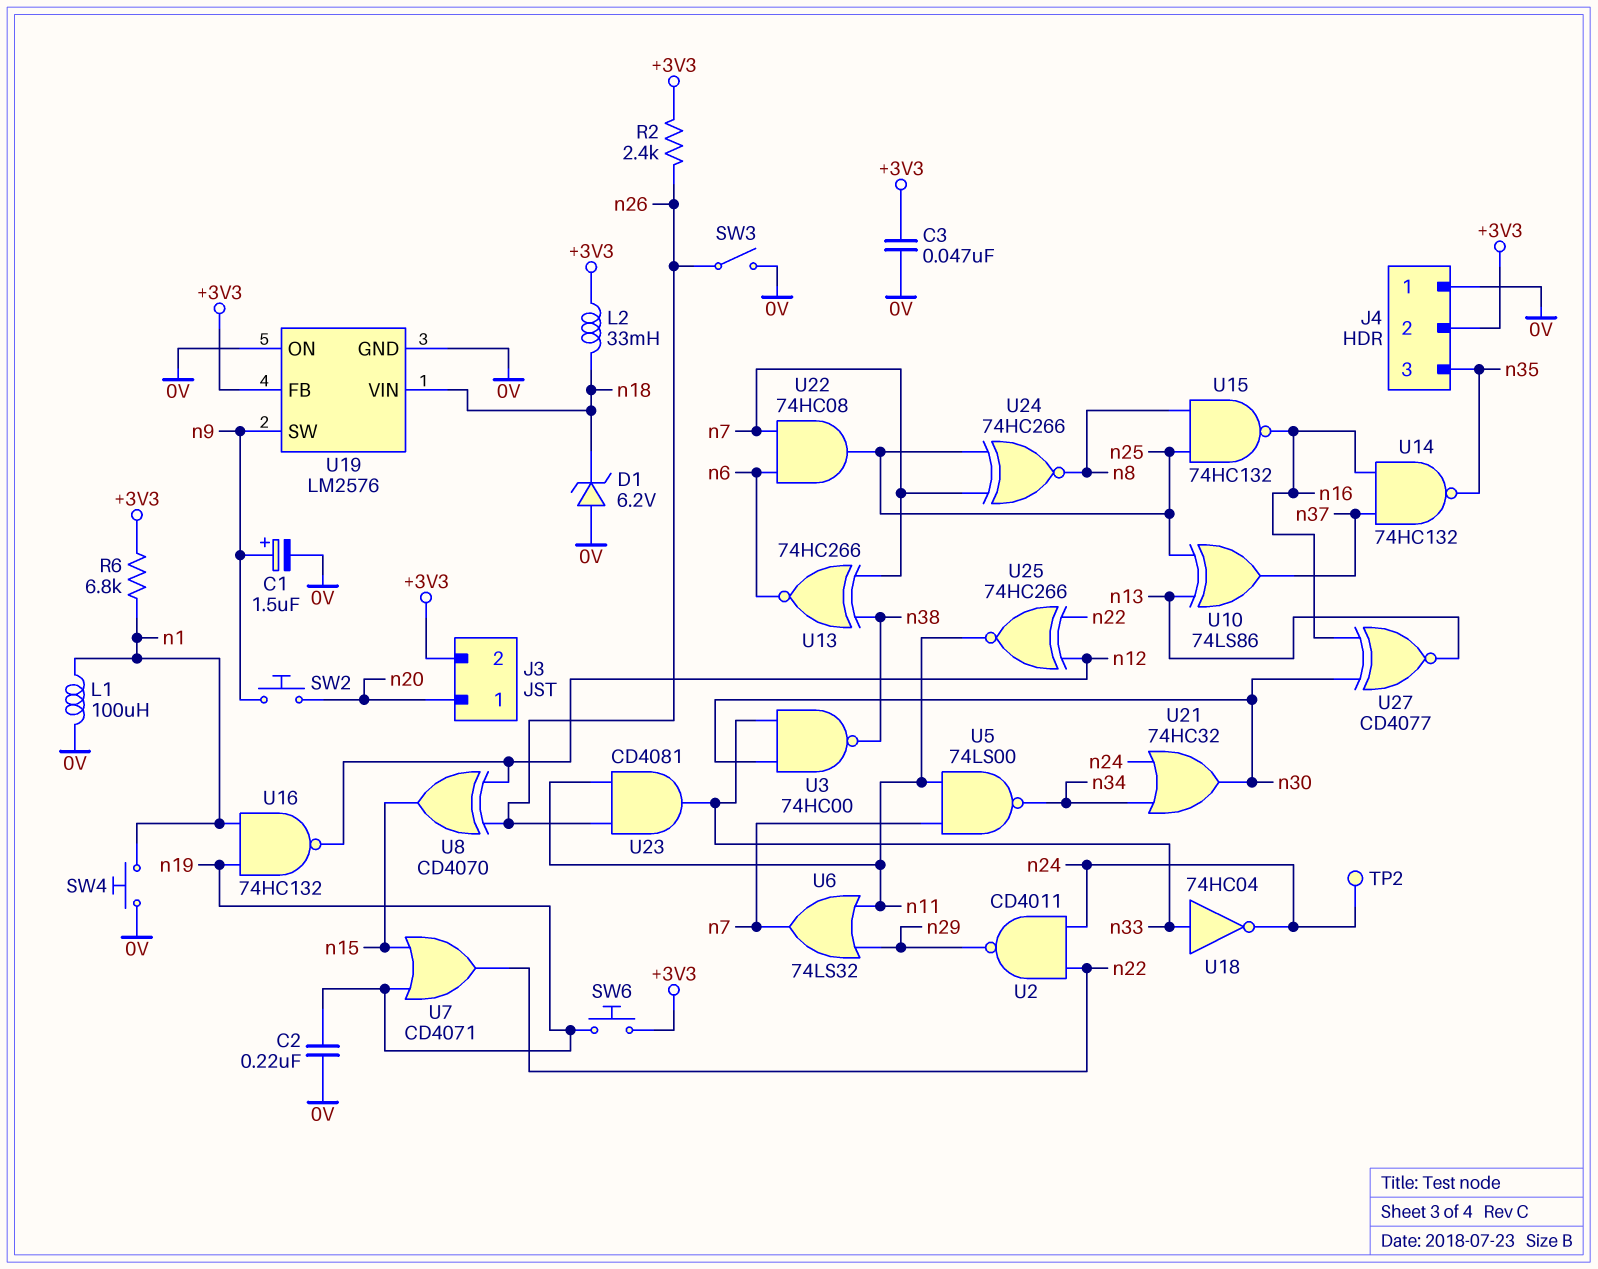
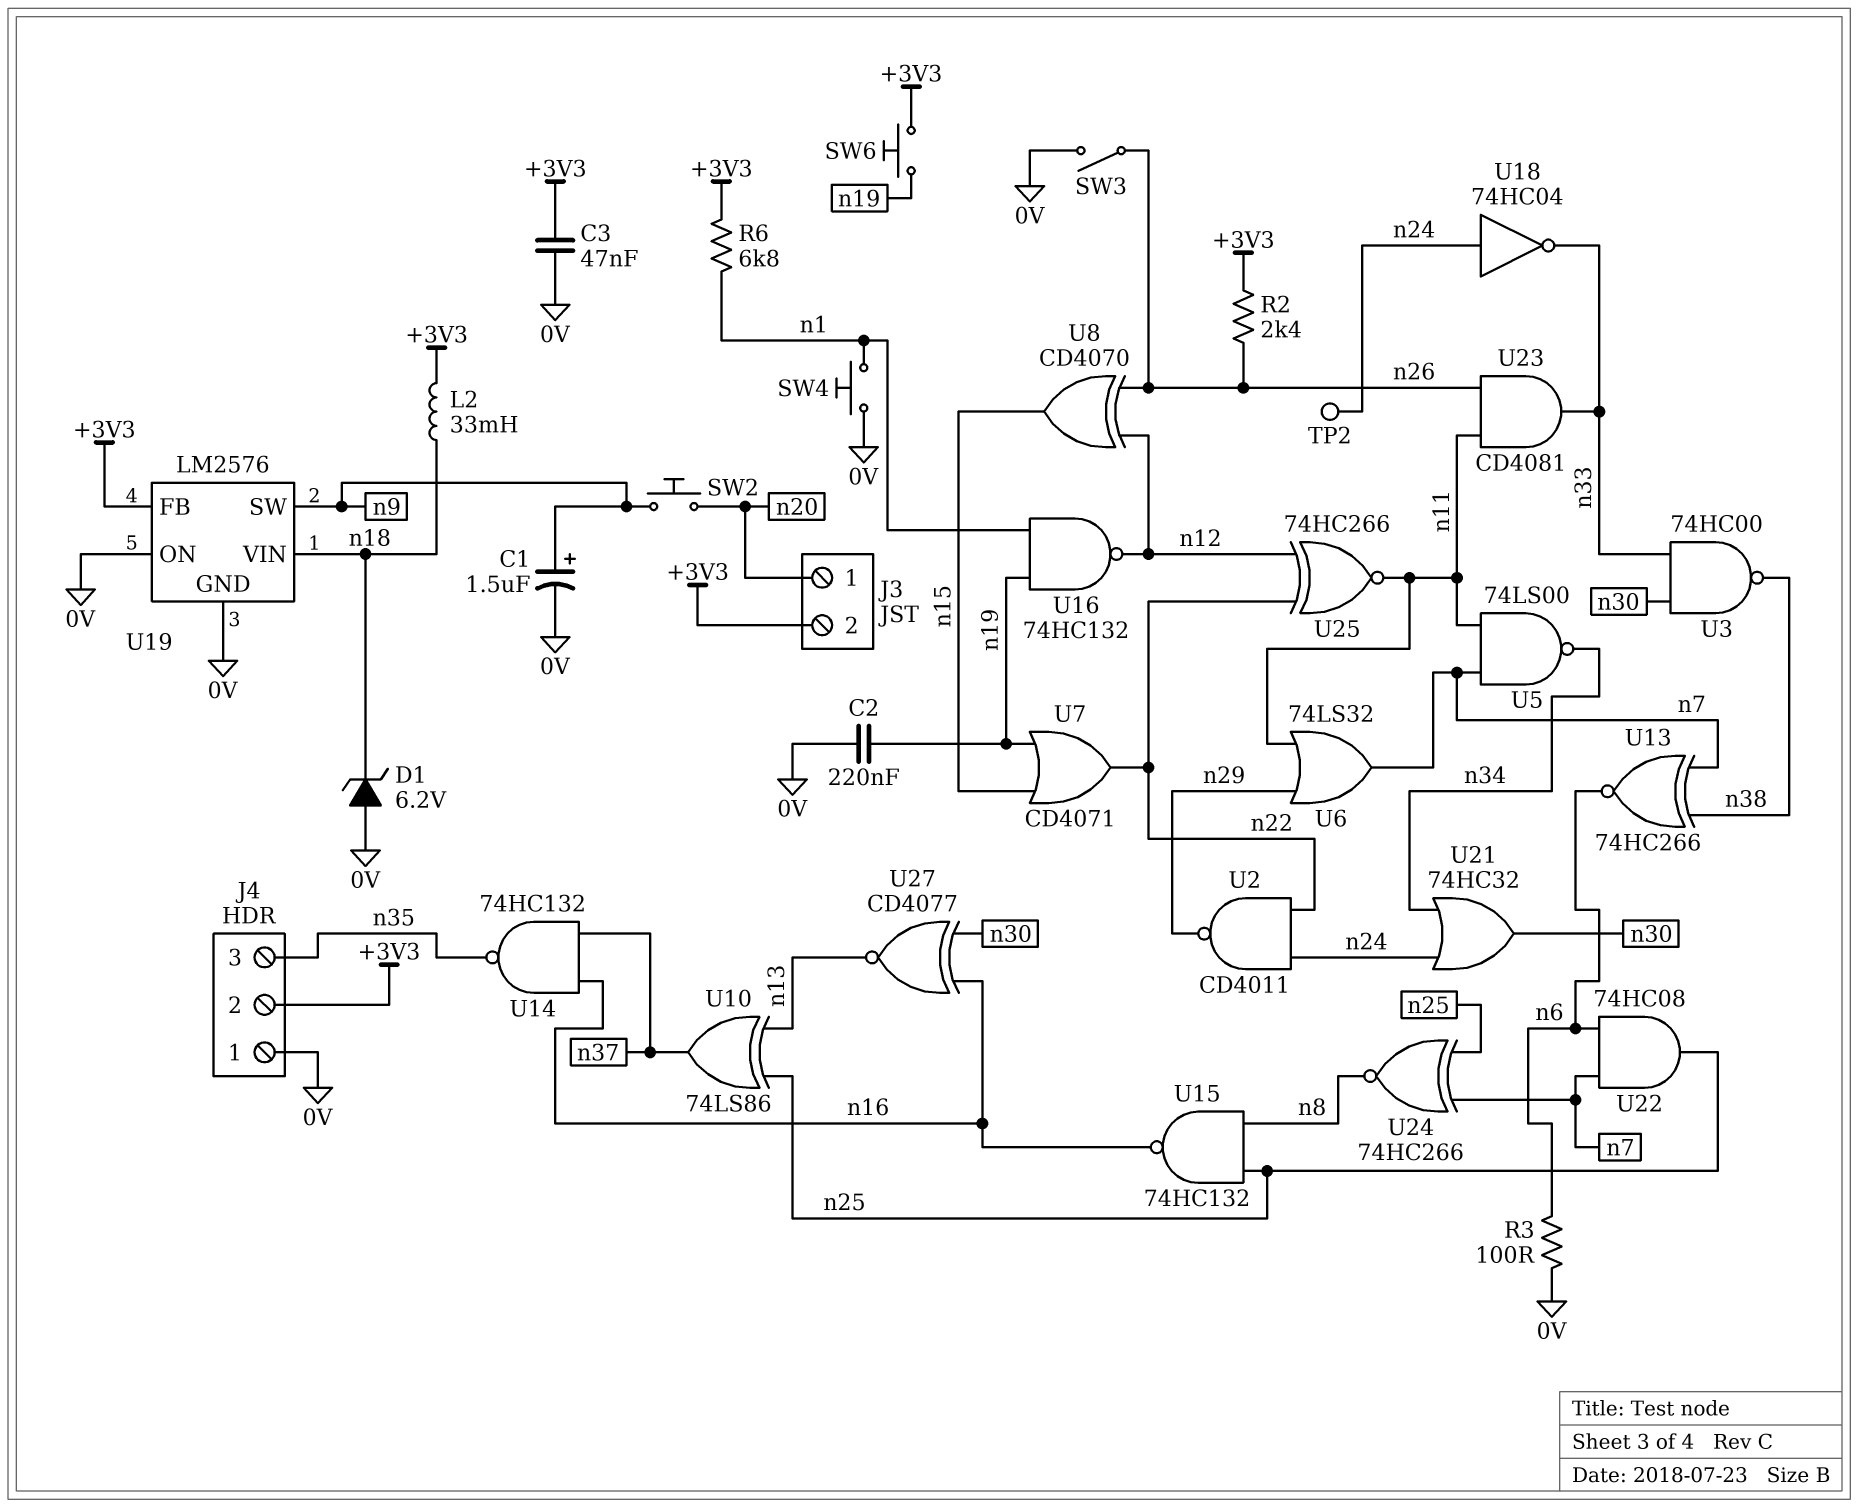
L1: 100uH (0V, n1) -> none
R3: none -> 100 (0V, n6)
U18: NOT 74HC04 (in n33, out n24) -> NOT 74HC04 (in n24, out n33)

